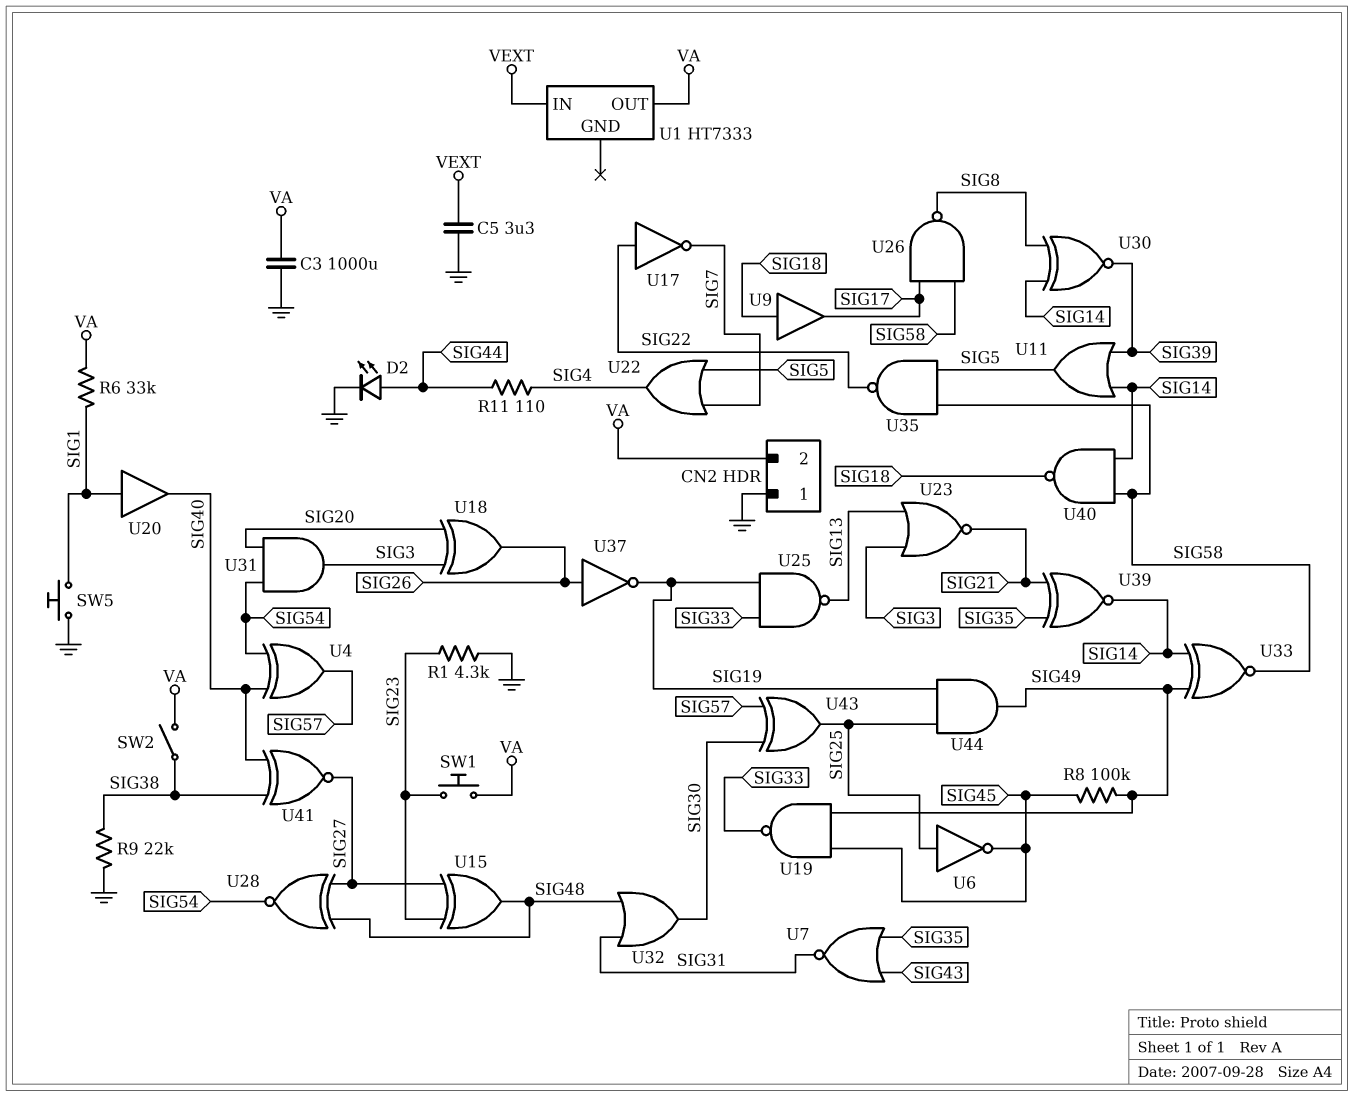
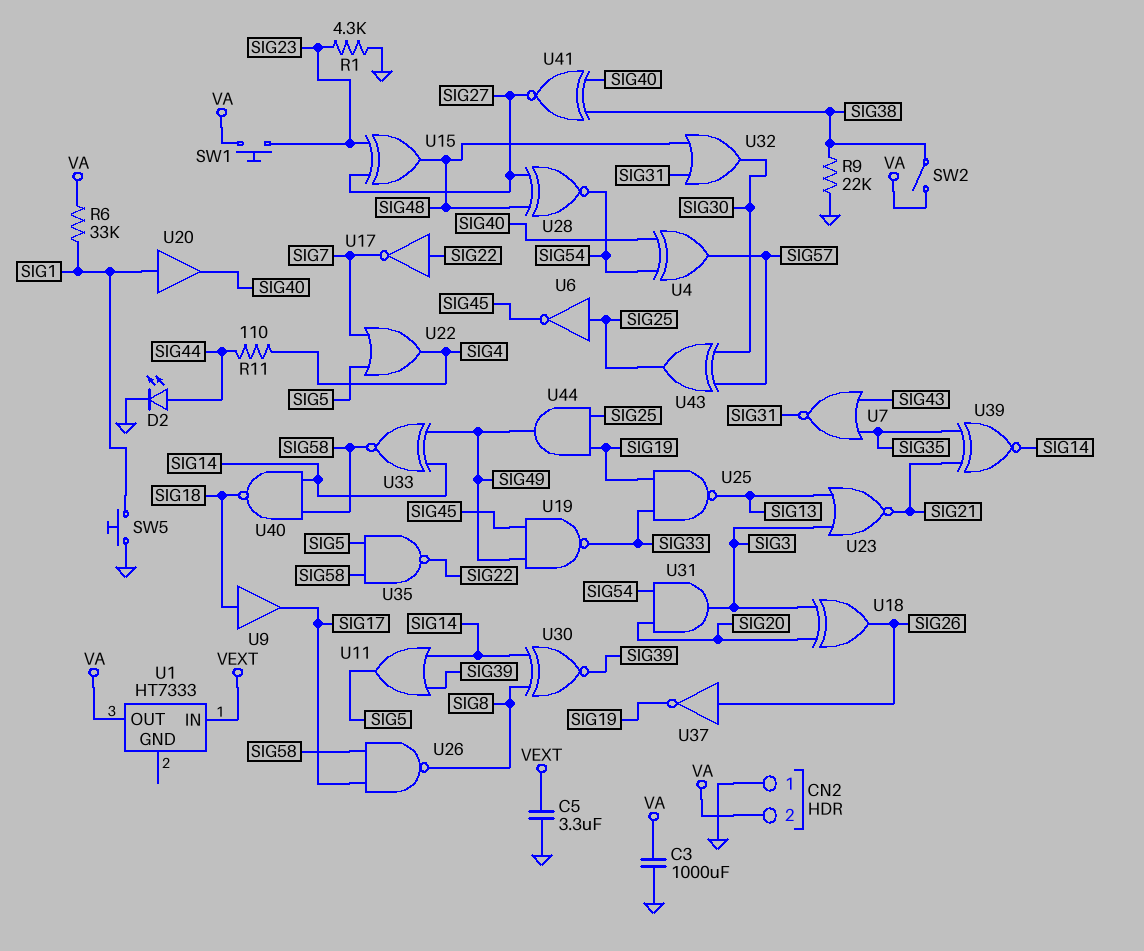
R8: 100k (SIG45, SIG49) -> none

